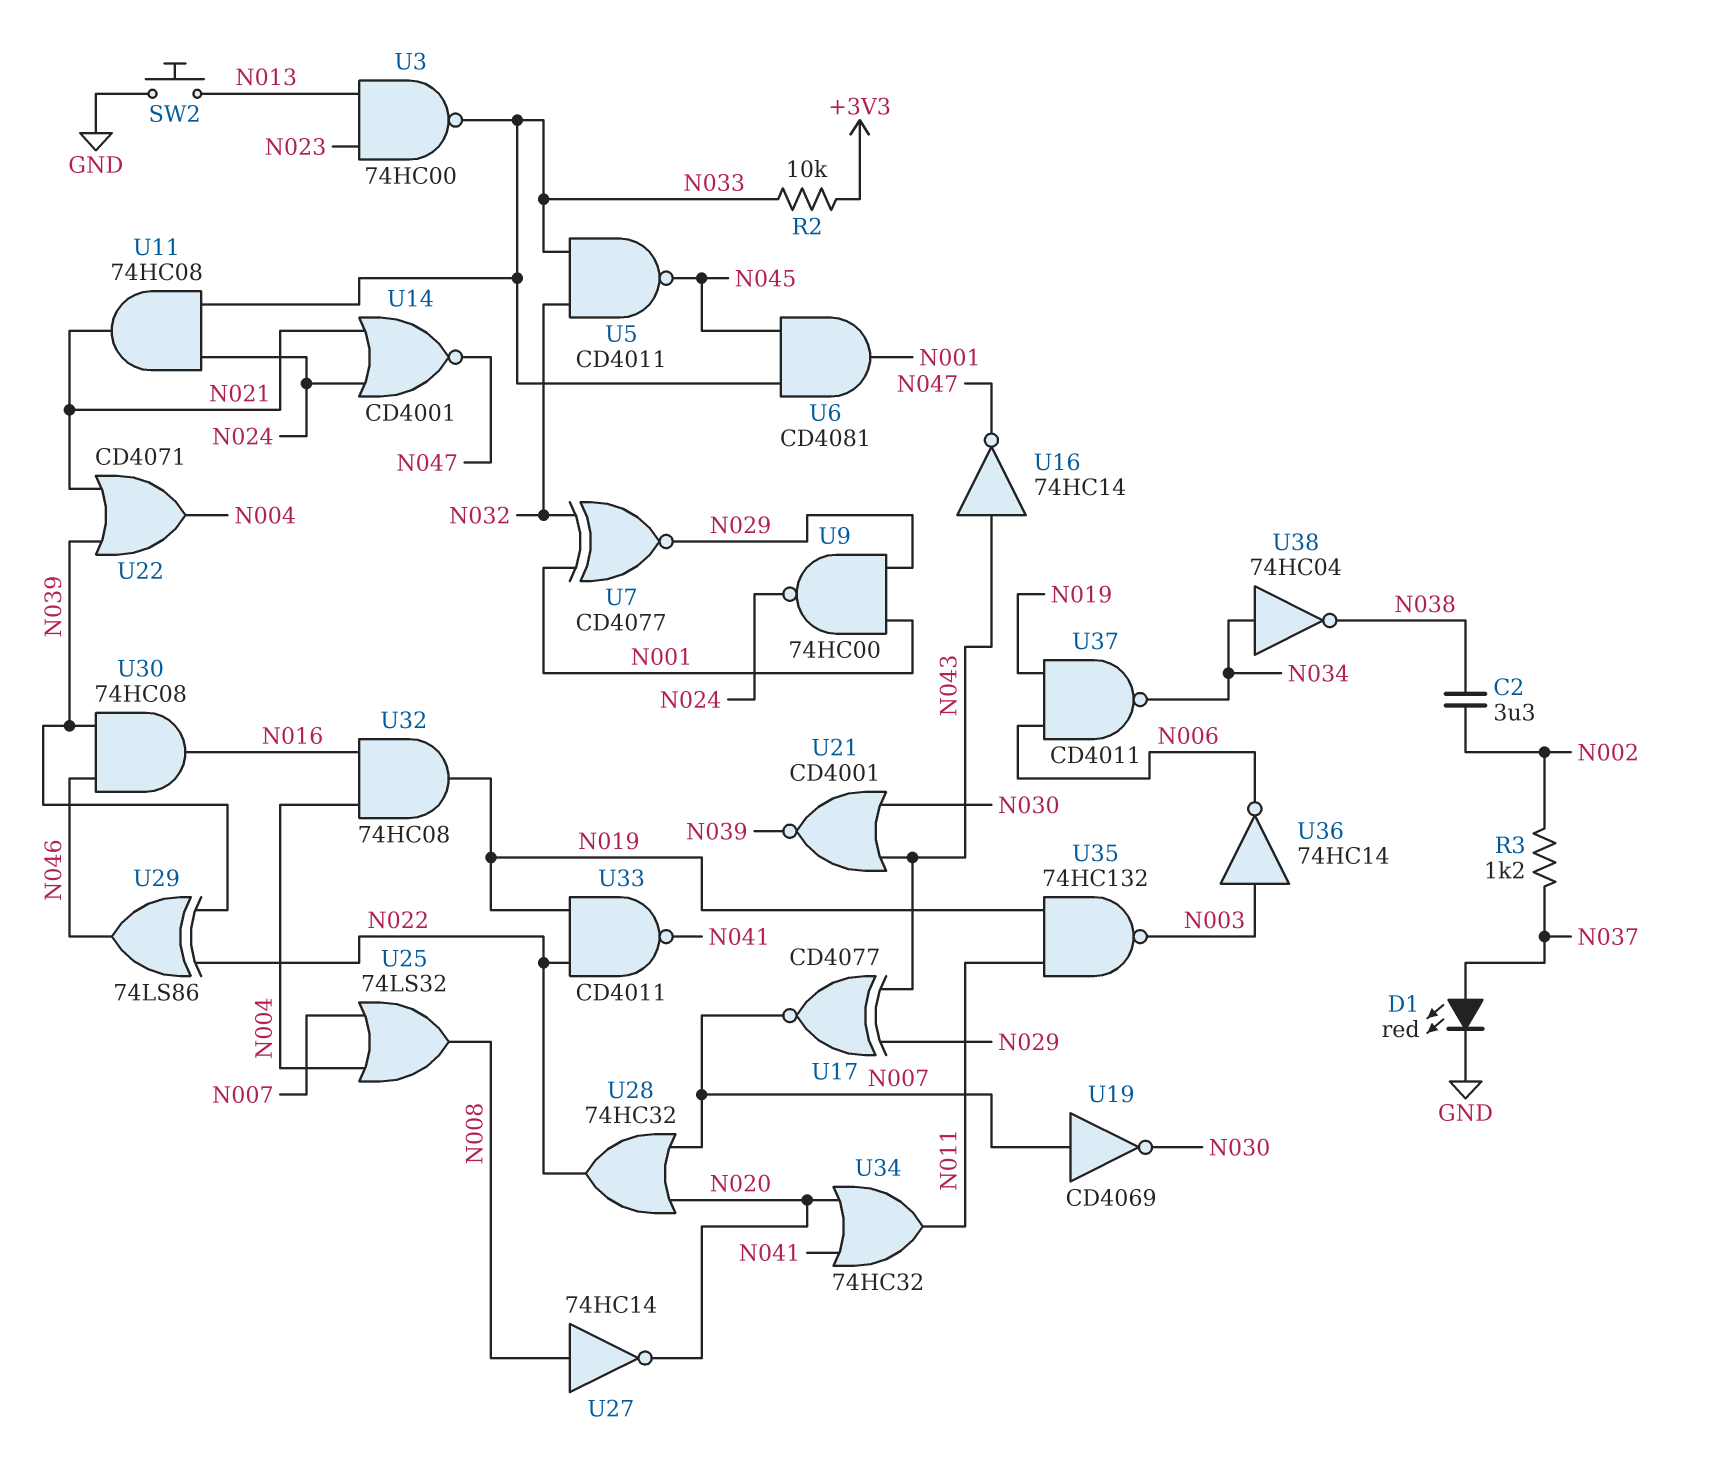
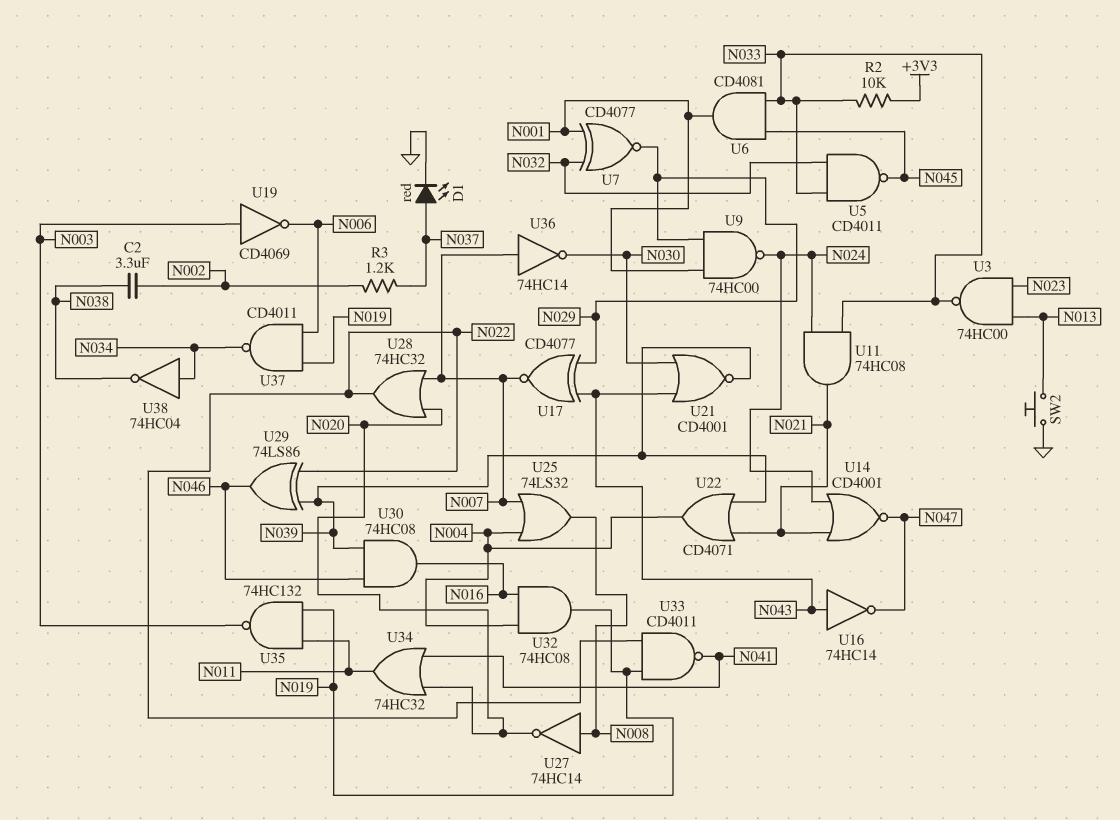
U19: NOT CD4069 (in N007, out N030) -> NOT CD4069 (in N003, out N006)
U36: NOT 74HC14 (in N003, out N006) -> NOT 74HC14 (in N007, out N030)

